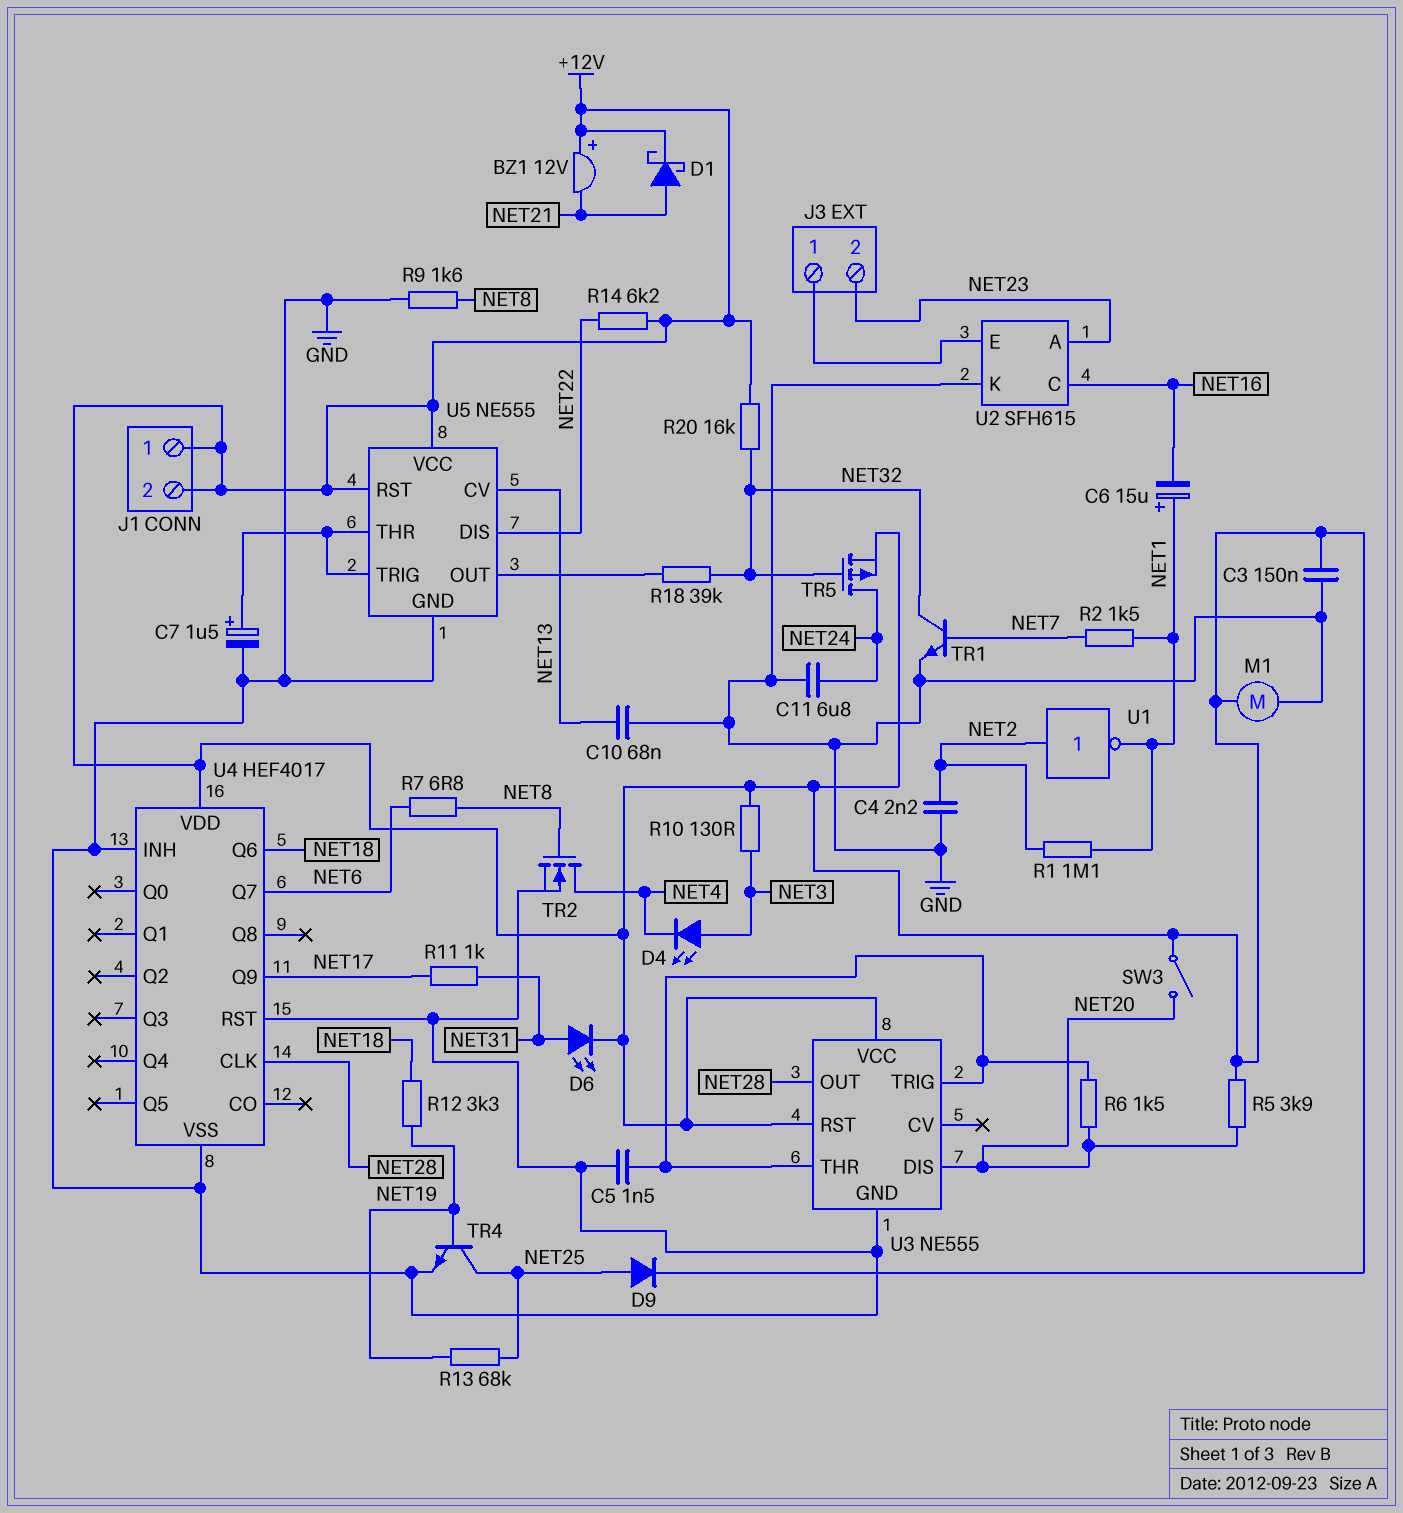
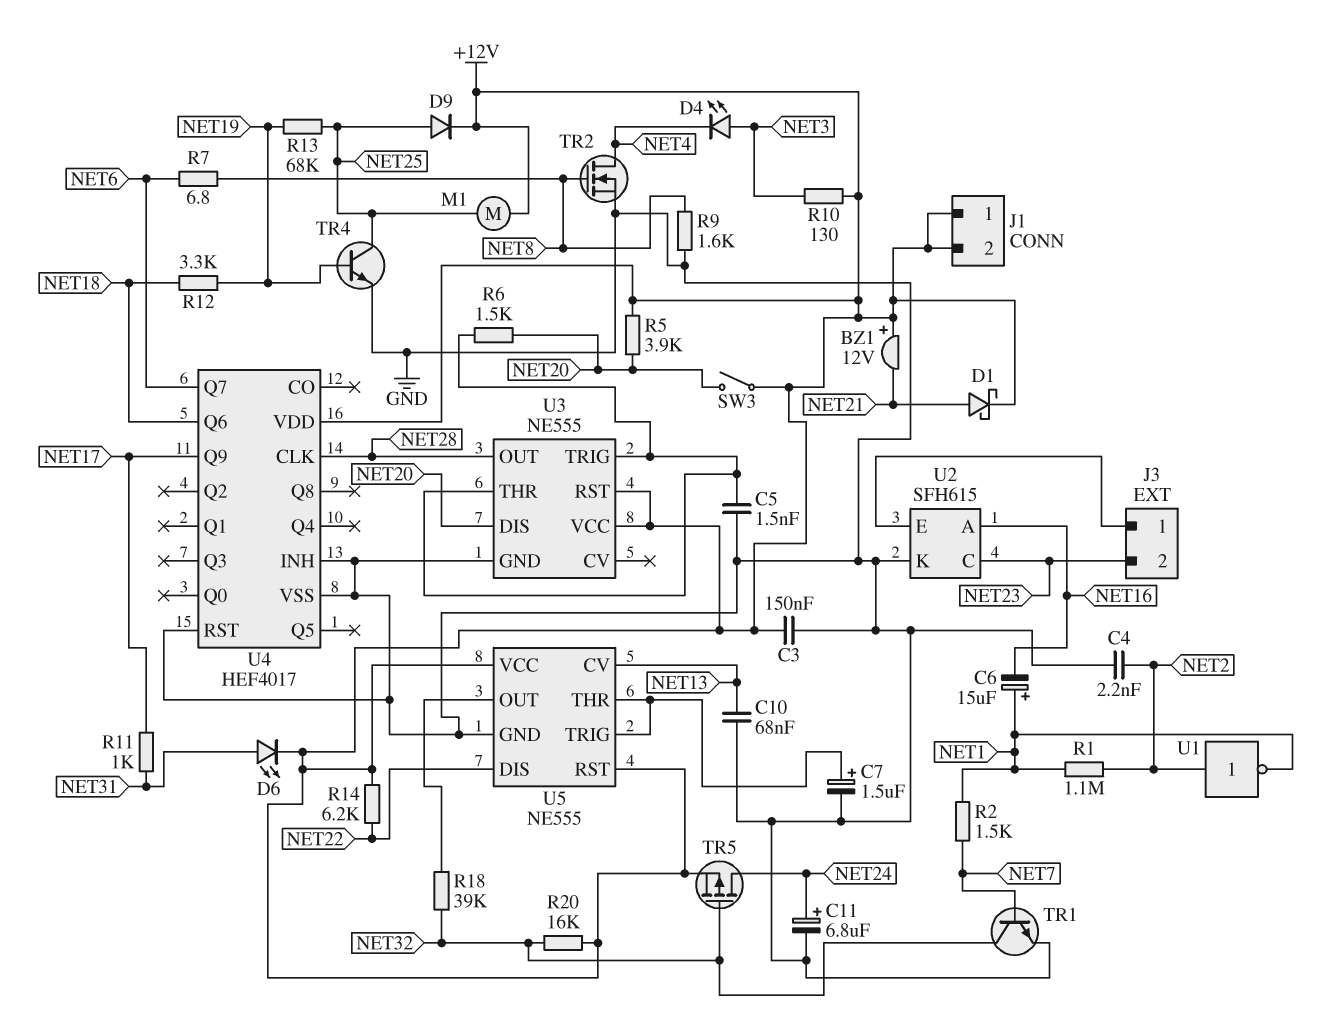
C11: 6.8uF (GND, NET24) -> 6.8uF (plus NET24, minus GND)
M1: motor (+12V, GND) -> motor (+12V, NET25)
U2 pin A: NET23 -> NET16
U2 pin C: NET16 -> NET23

